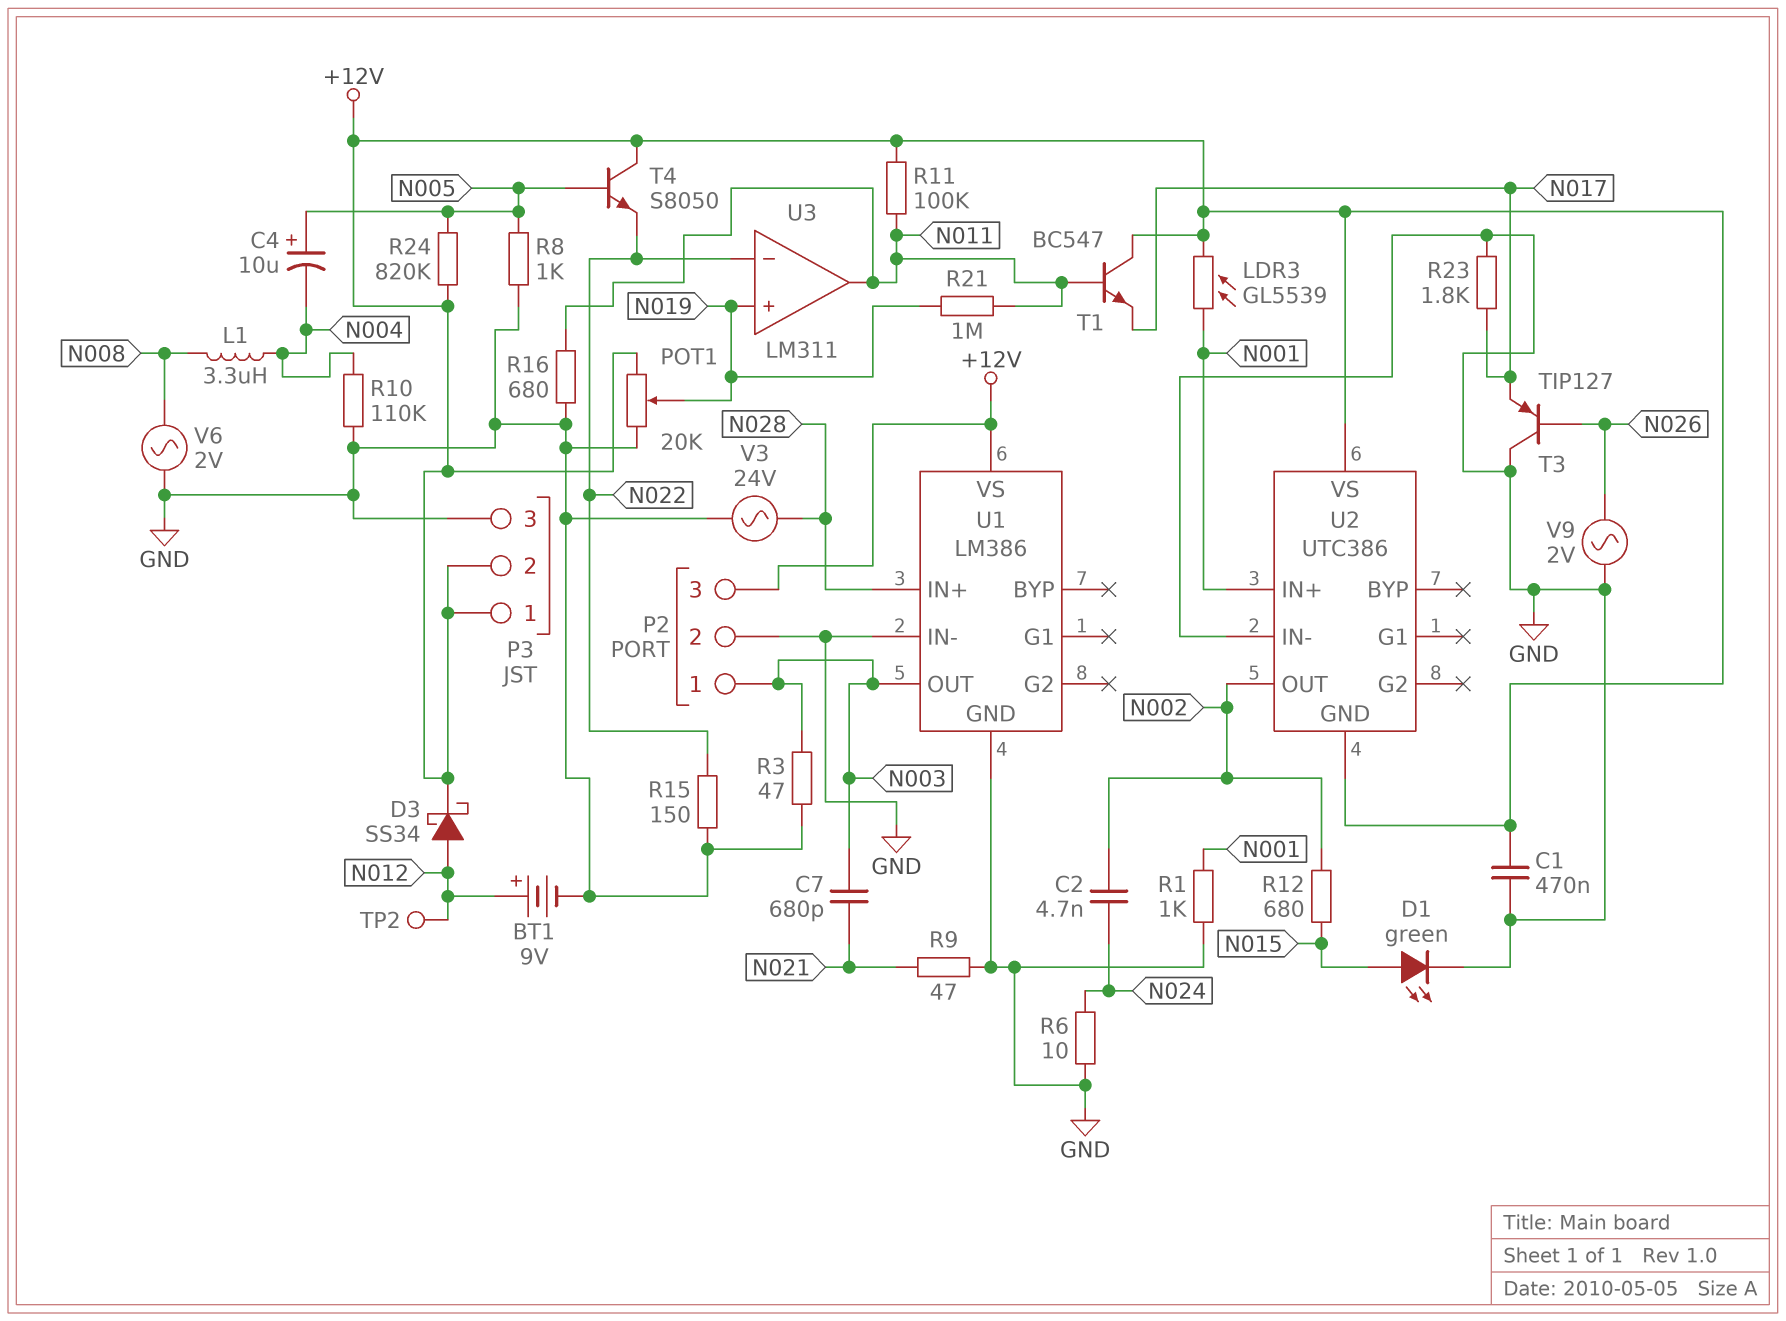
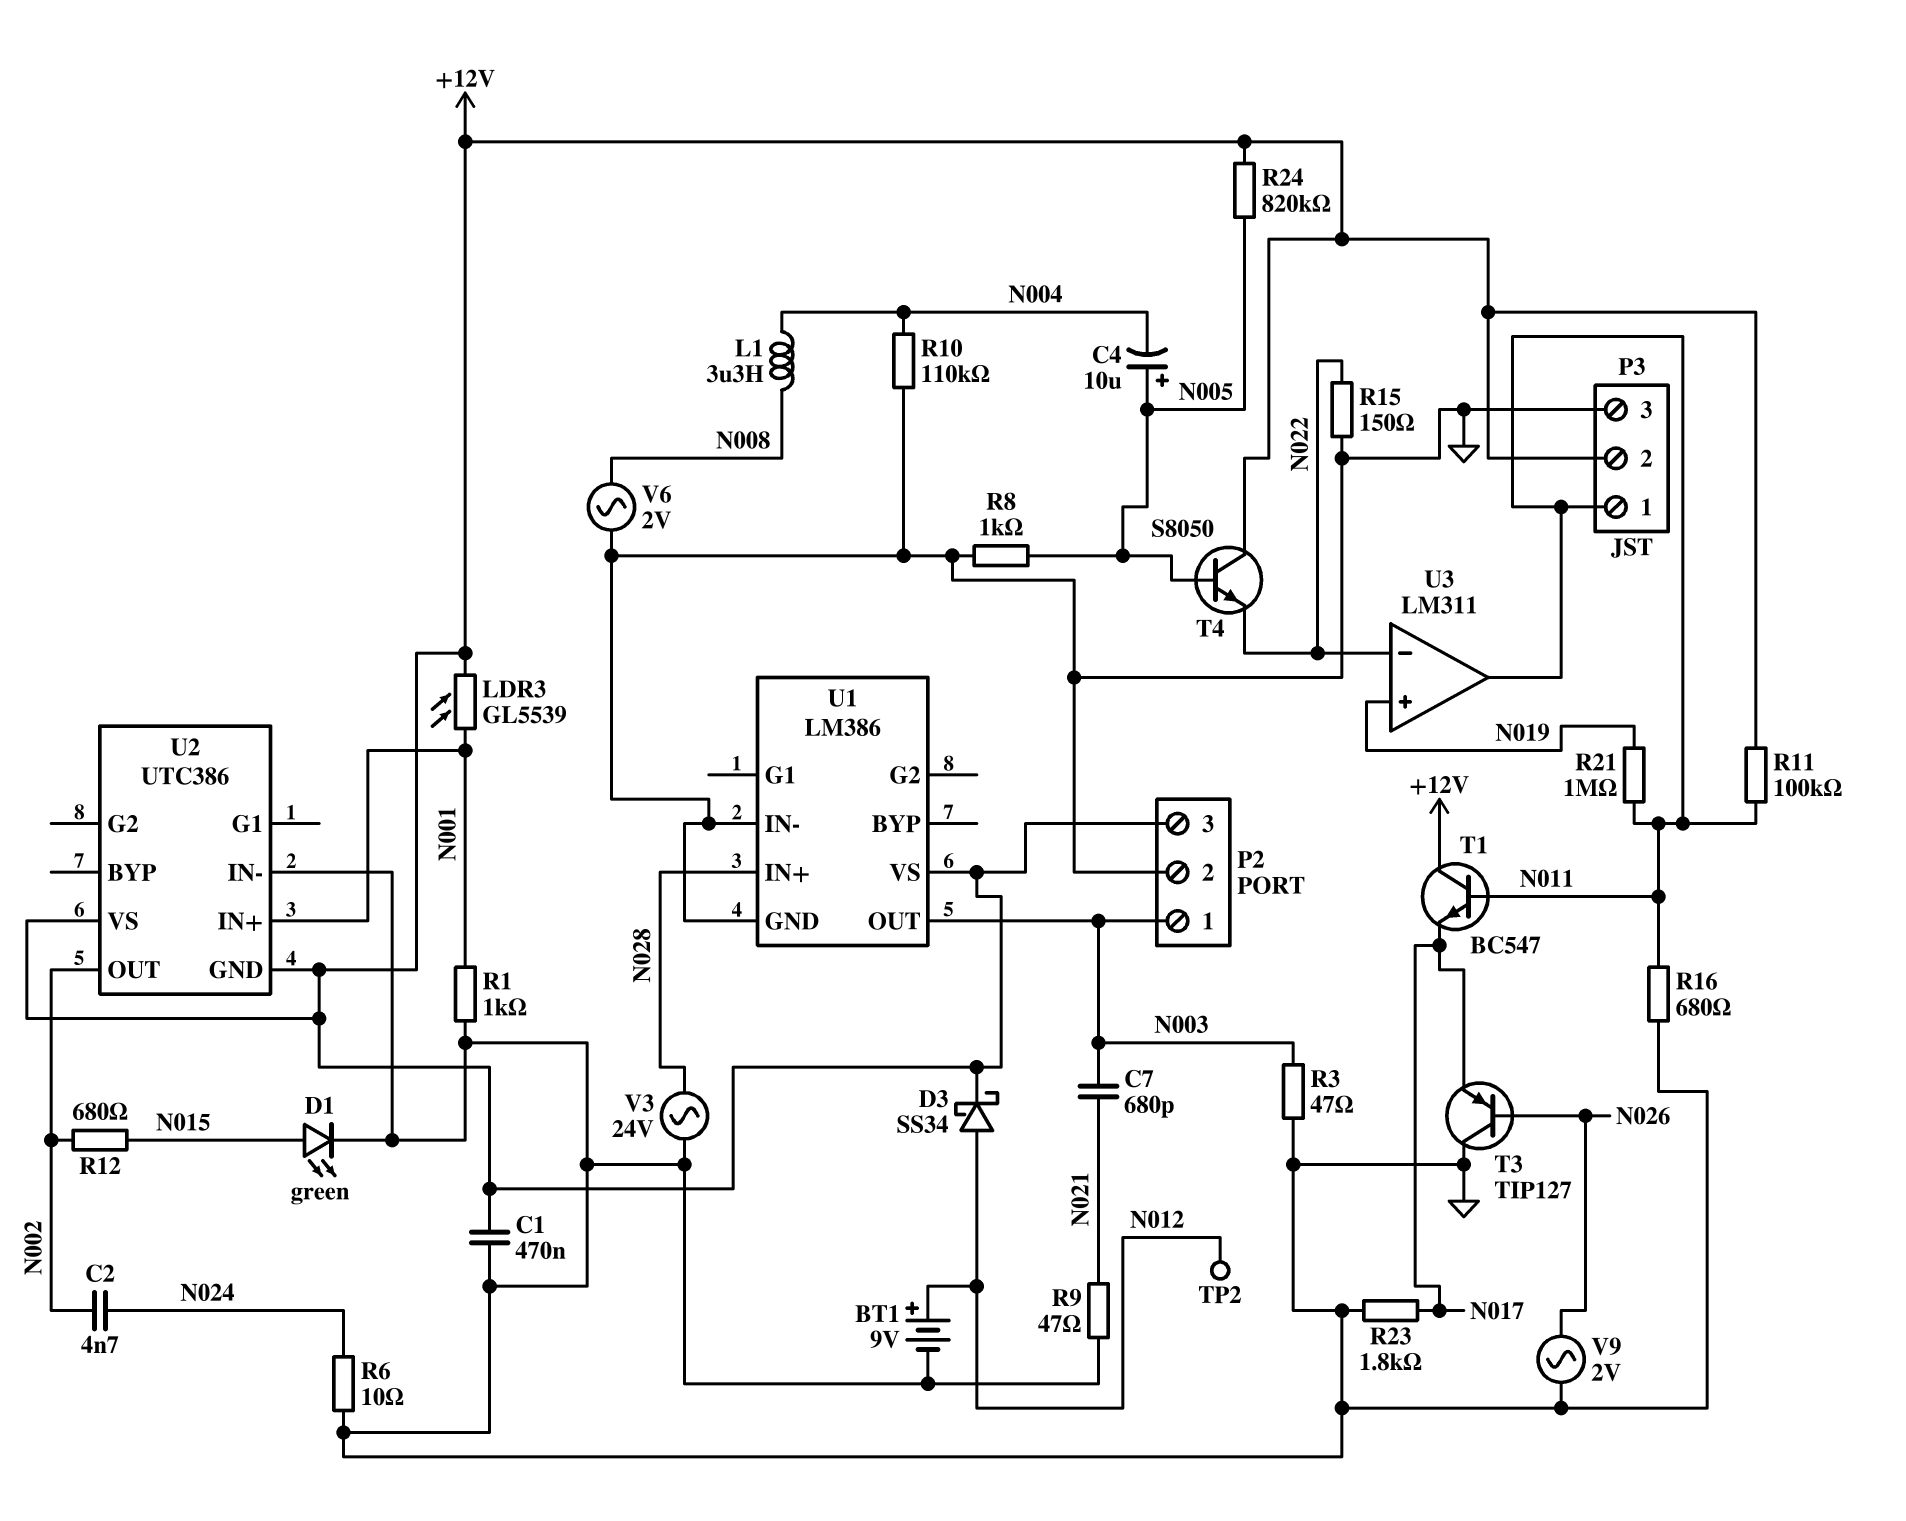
P3 pin 1: +12V -> N011
POT1: 20k (+12V, GND, wiper N019) -> none

